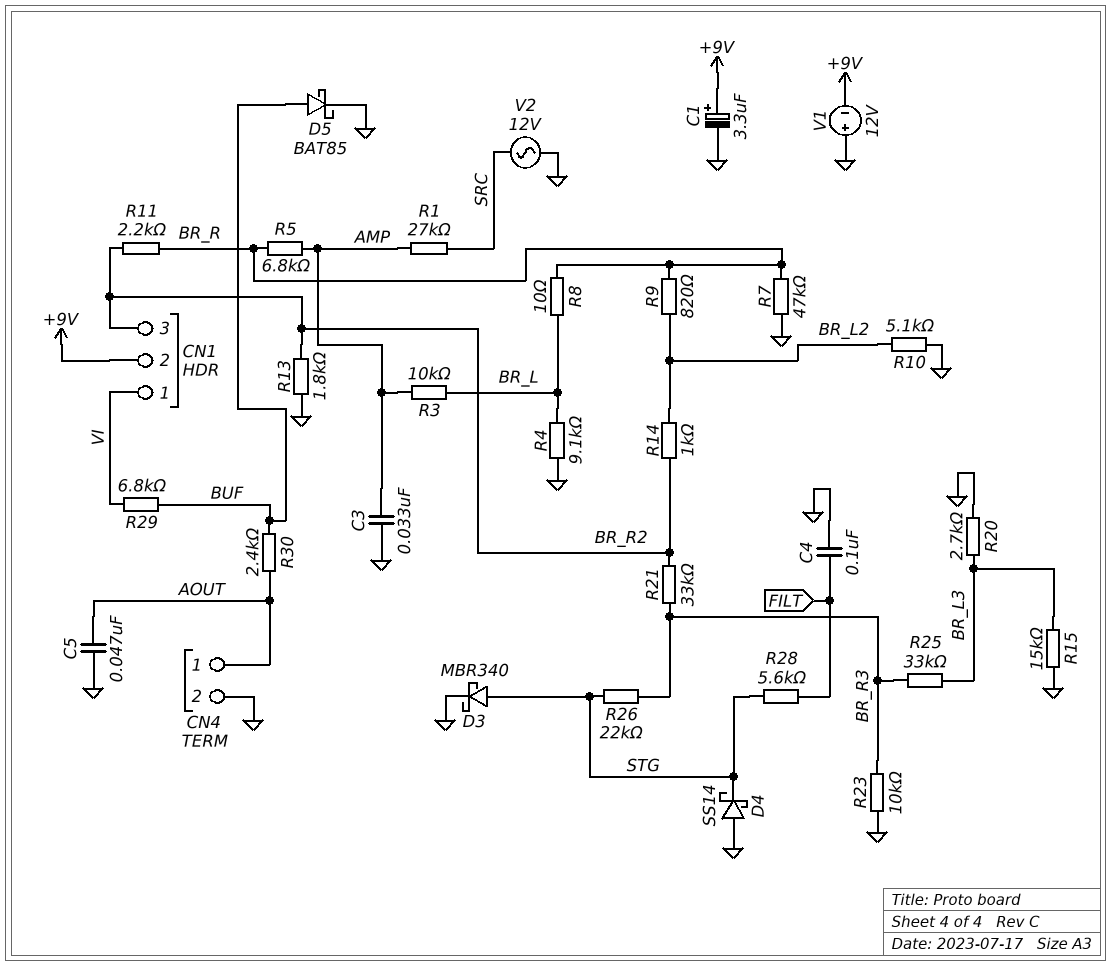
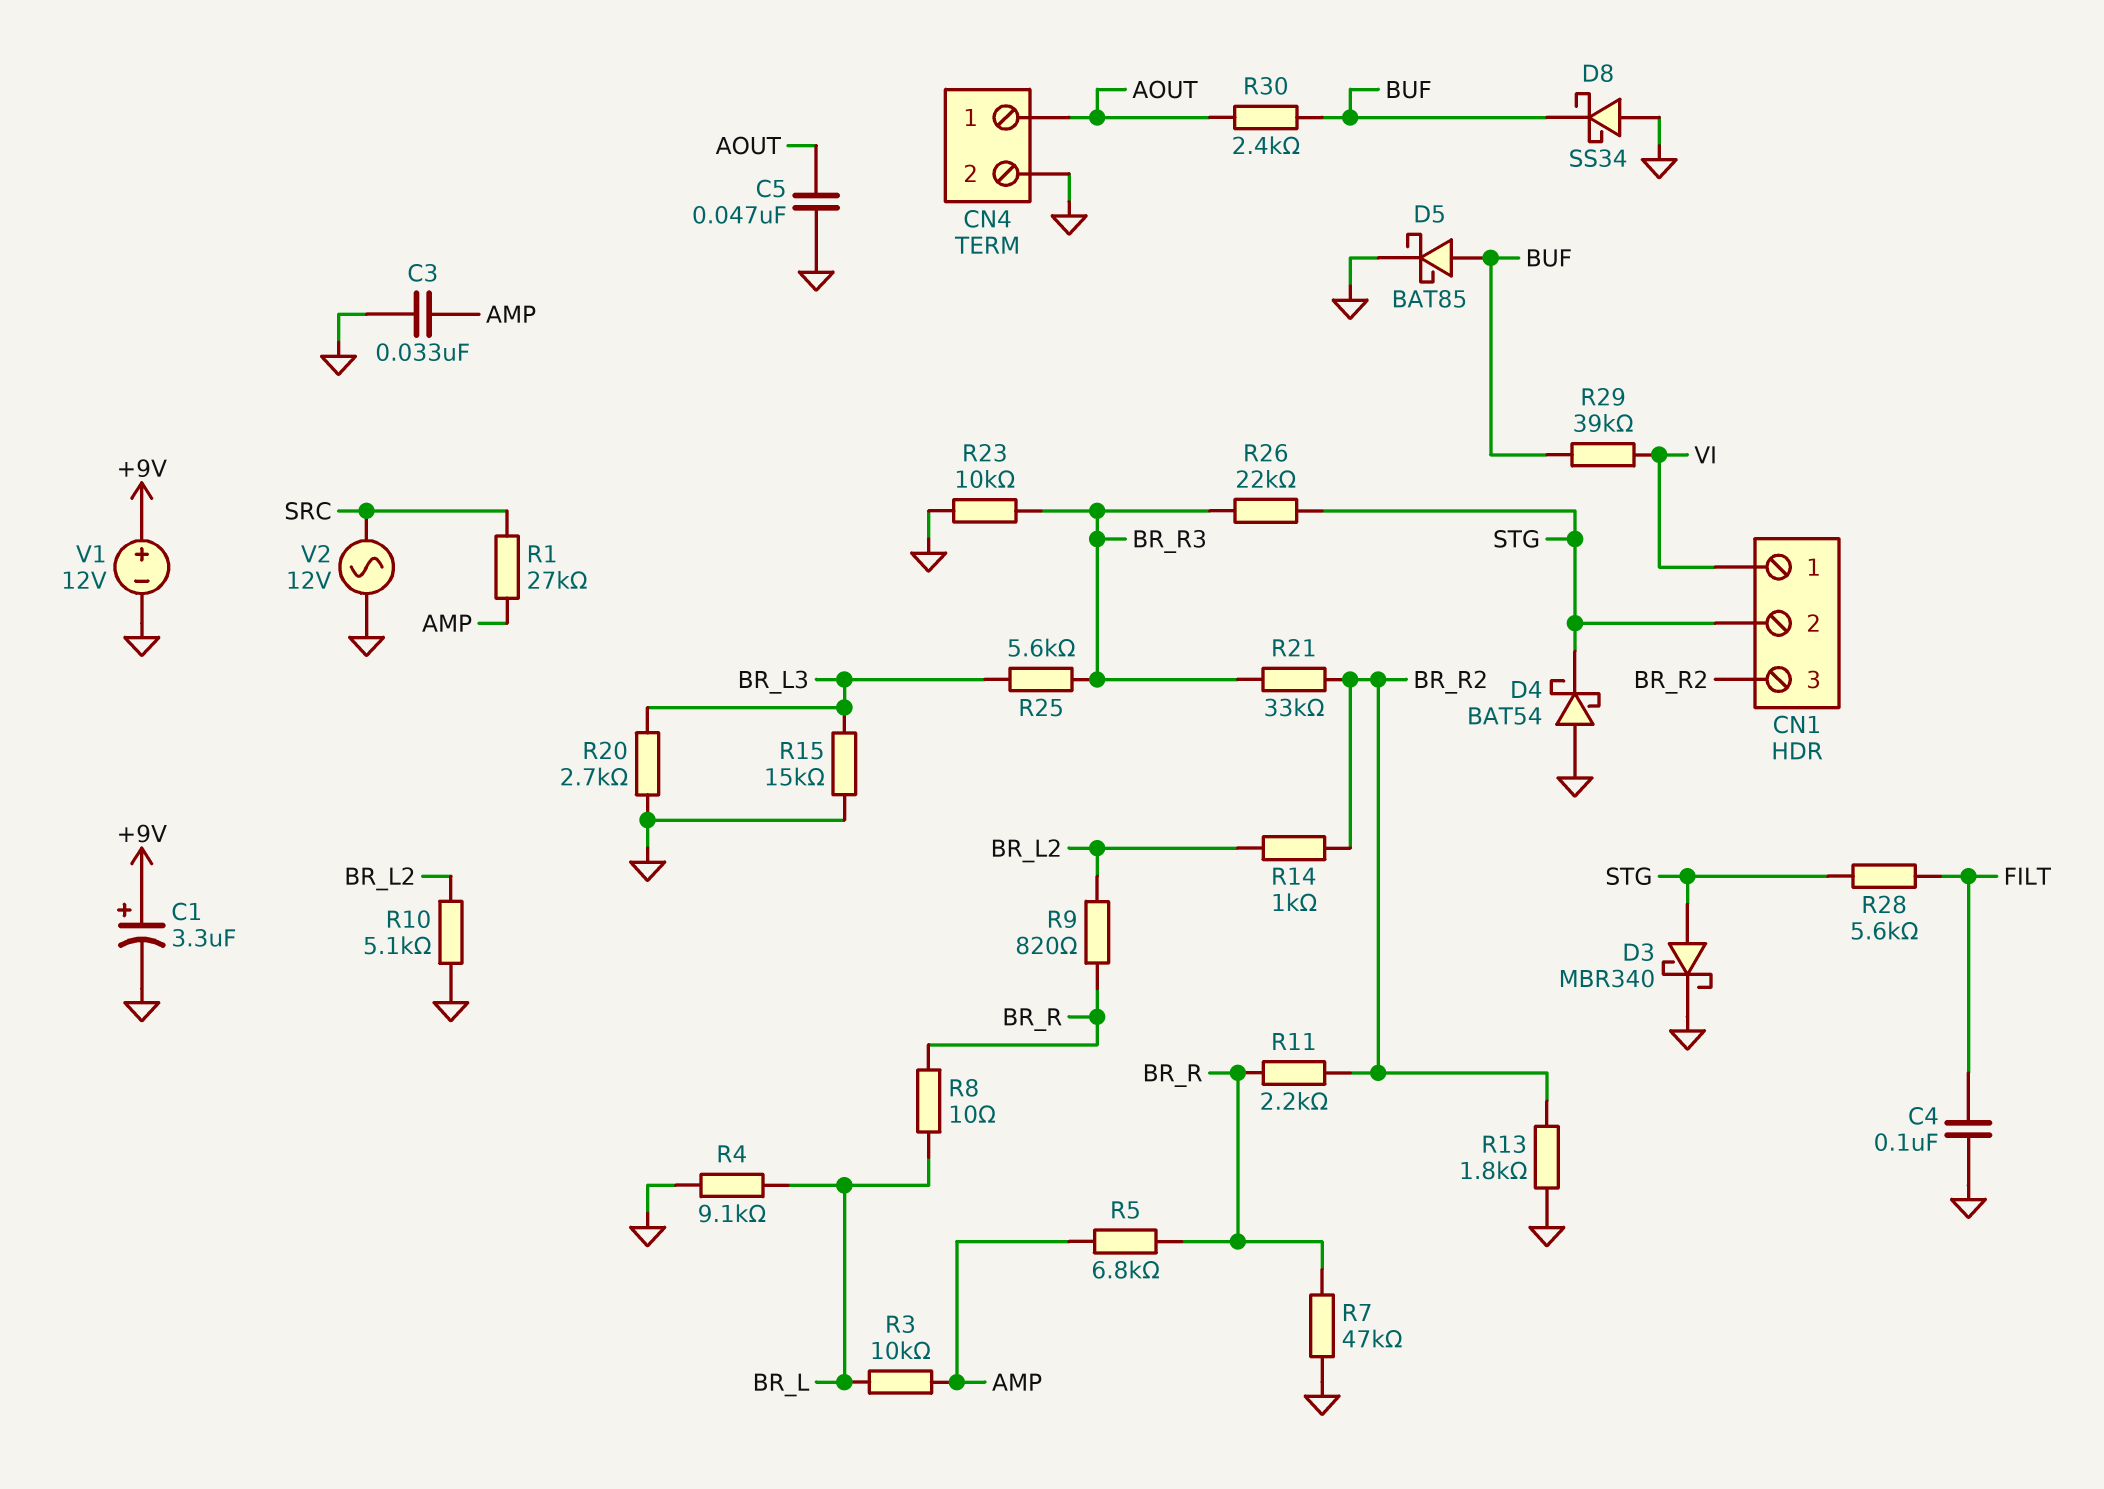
CN1 pin 2: +9V -> STG
D4: schottky SS14 (A GND, K STG) -> schottky BAT54 (A GND, K STG)
D8: none -> schottky SS34 (A GND, K BUF)
R25: 33k (BR_L3, BR_R3) -> 5.6k (BR_L3, BR_R3)
R29: 6.8k (BUF, VI) -> 39k (BUF, VI)
V1: 12V (plus GND, minus +9V) -> 12V (plus +9V, minus GND)

